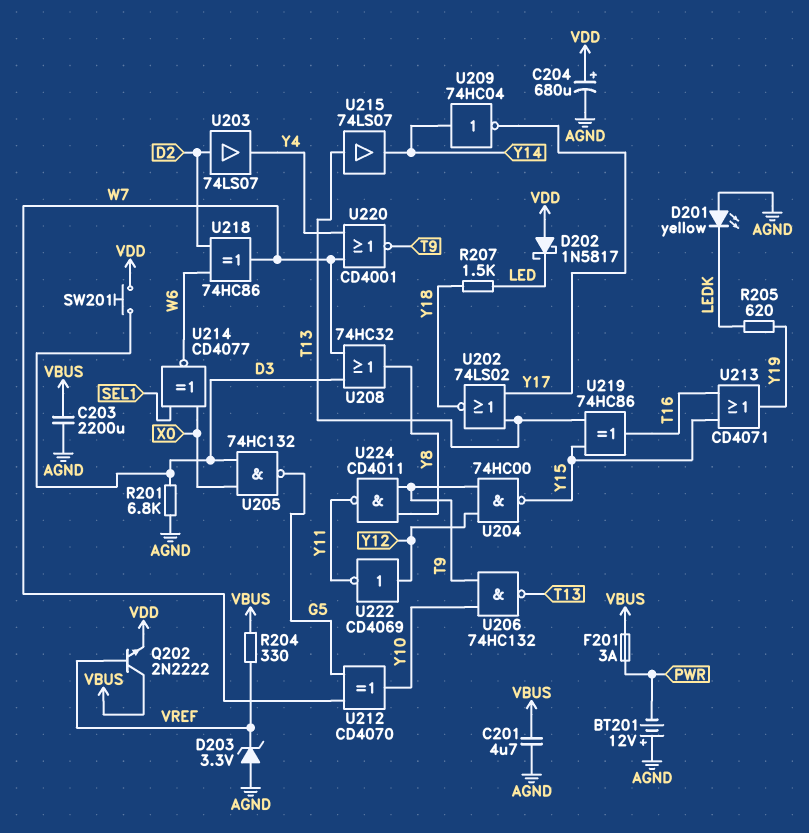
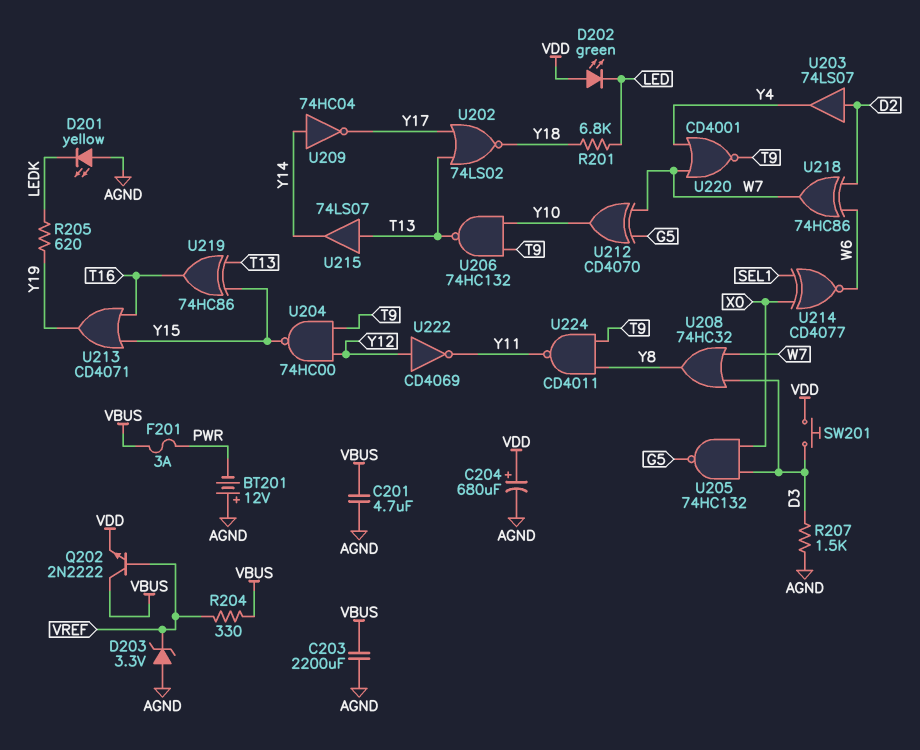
D202: schottky 1N5817 (A VDD, K LED) -> LED green (A VDD, K LED)
R201: 6.8k (AGND, D3) -> 6.8k (LED, Y18)
R207: 1.5k (LED, Y18) -> 1.5k (AGND, D3)

